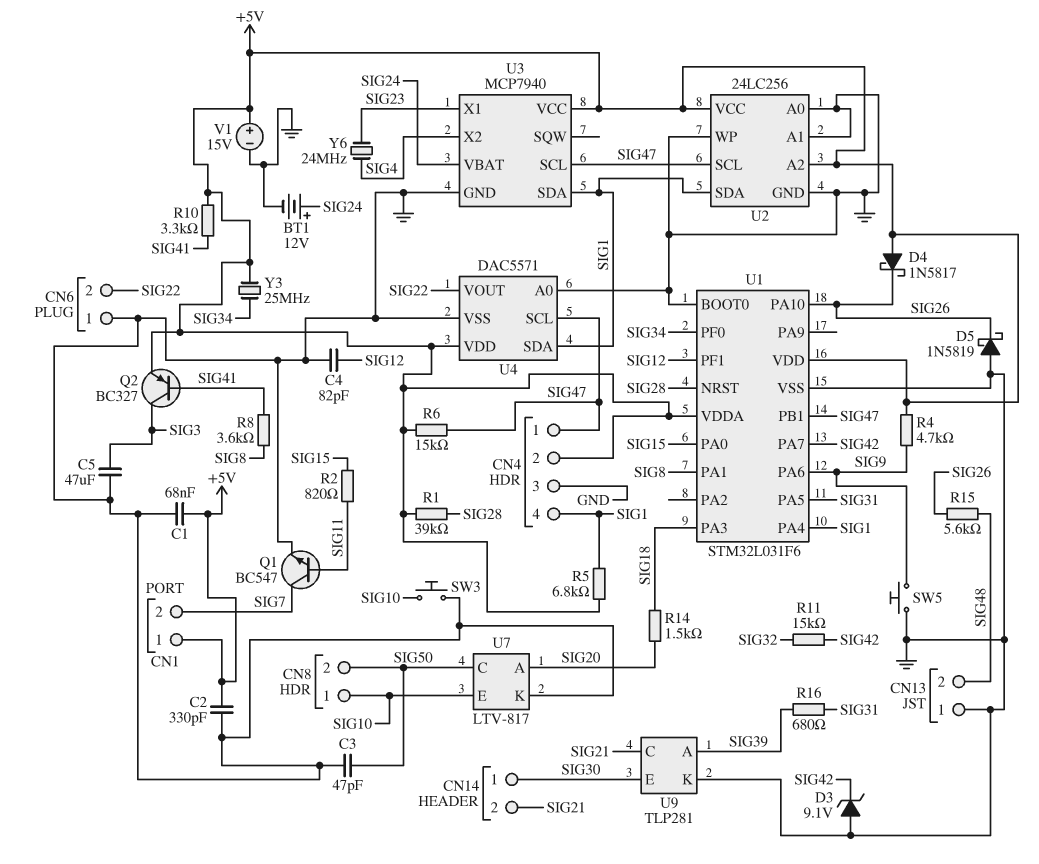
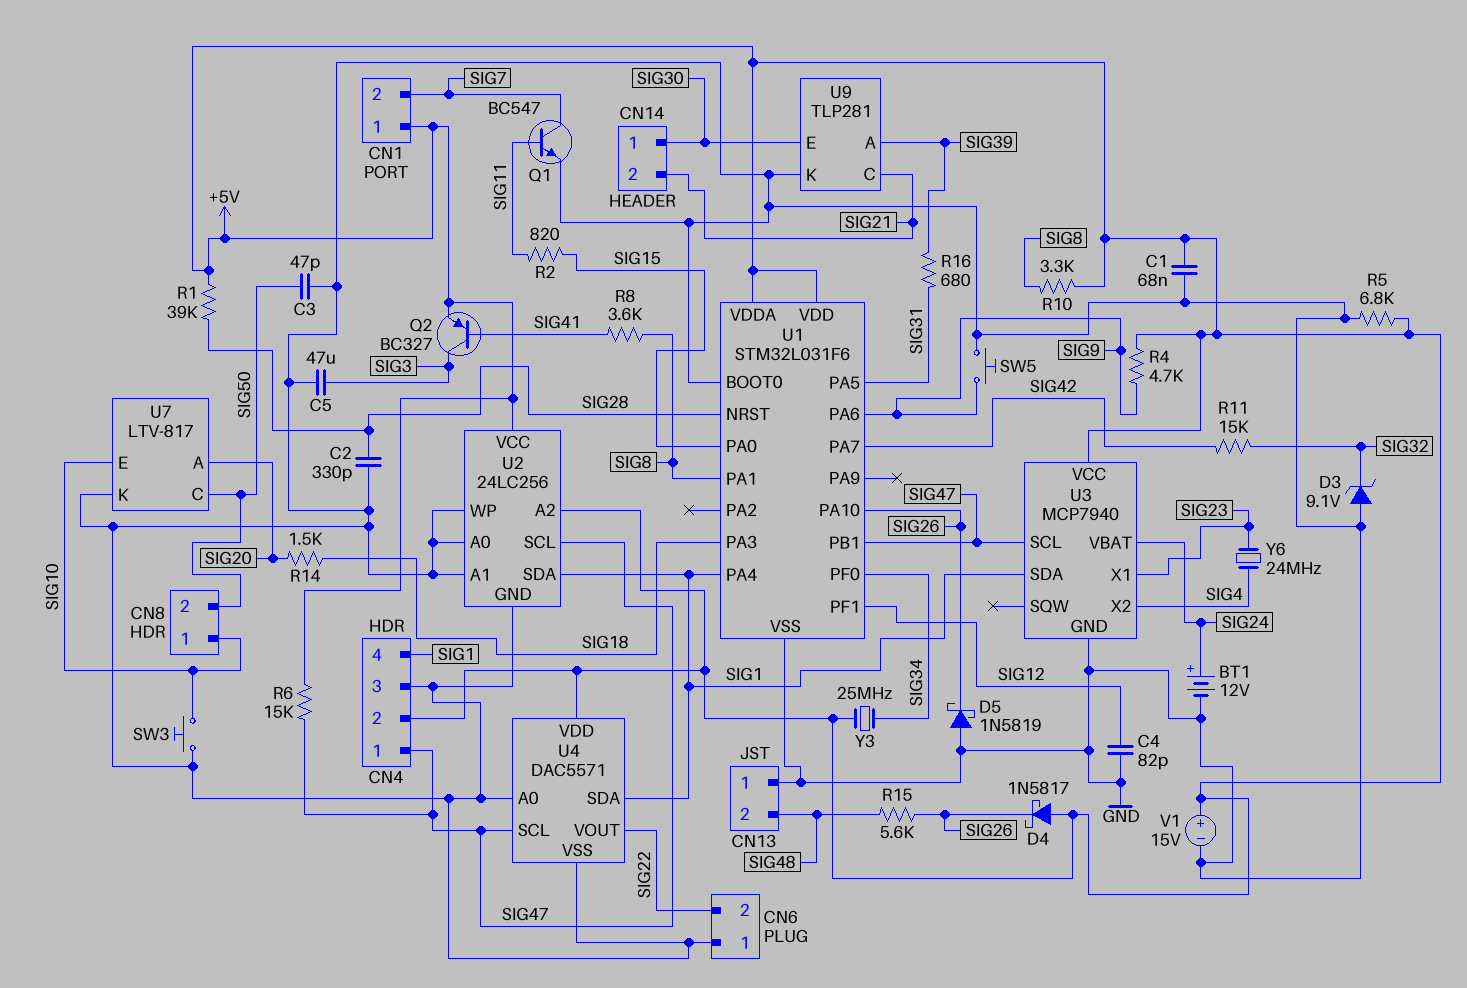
C2: 330pF (+5V, GND) -> 330pF (GND, SIG28)
D3: zener 9.1V (A GND, K SIG42) -> zener 9.1V (A GND, K SIG32)
R5: 6.8k (+5V, SIG1) -> 6.8k (+5V, GND)
R10: 3.3k (+5V, SIG41) -> 3.3k (+5V, SIG8)

